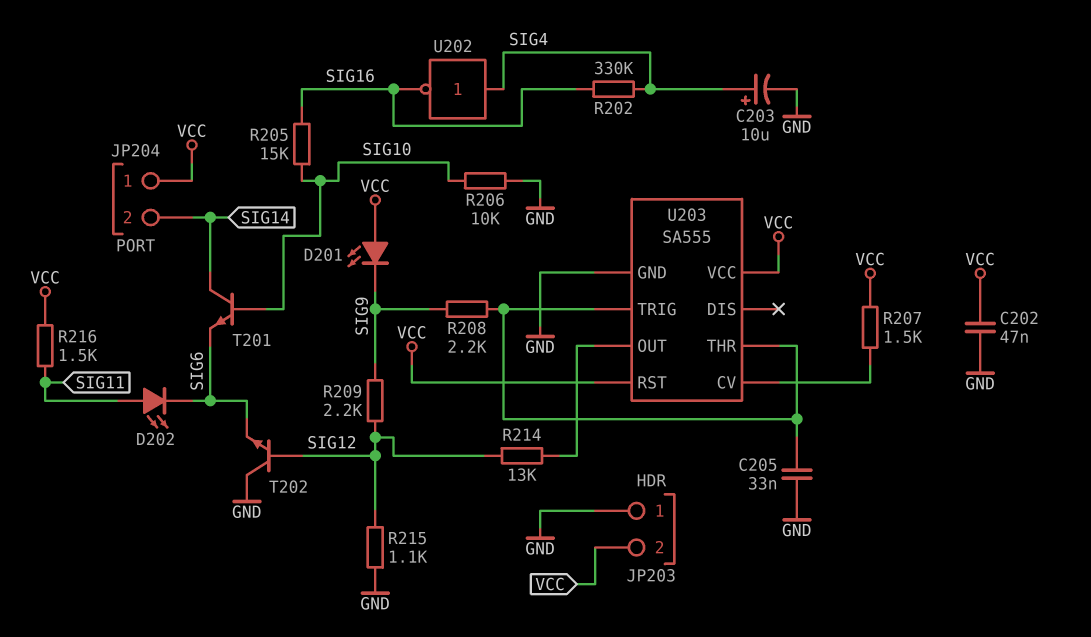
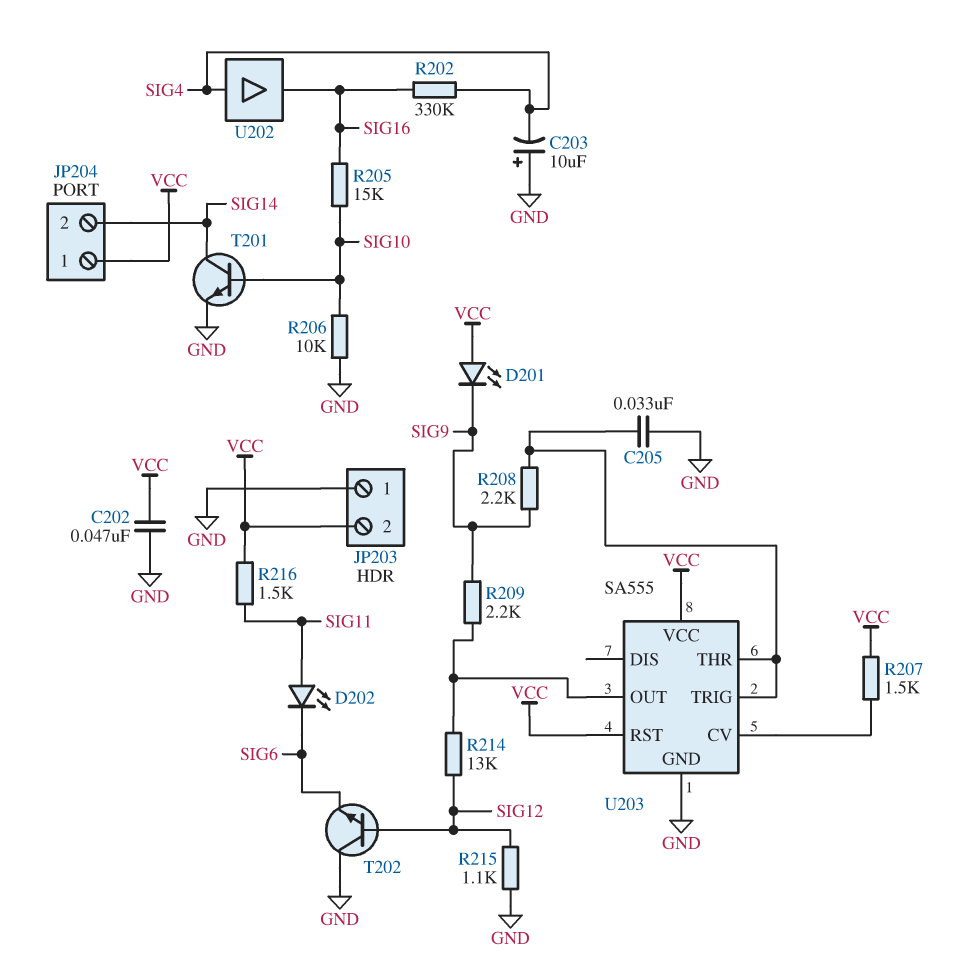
C203: 10uF (plus SIG4, minus GND) -> 10uF (plus GND, minus SIG4)
R209: 2.2k (SIG9, SIG12) -> 2.2k (SIG9, U203/OUT)
T201: NPN (B SIG10, C SIG14, E SIG6) -> NPN (B SIG10, C SIG14, E GND)
U202: NOT (in SIG4, out SIG16) -> buffer (in SIG4, out SIG16)

